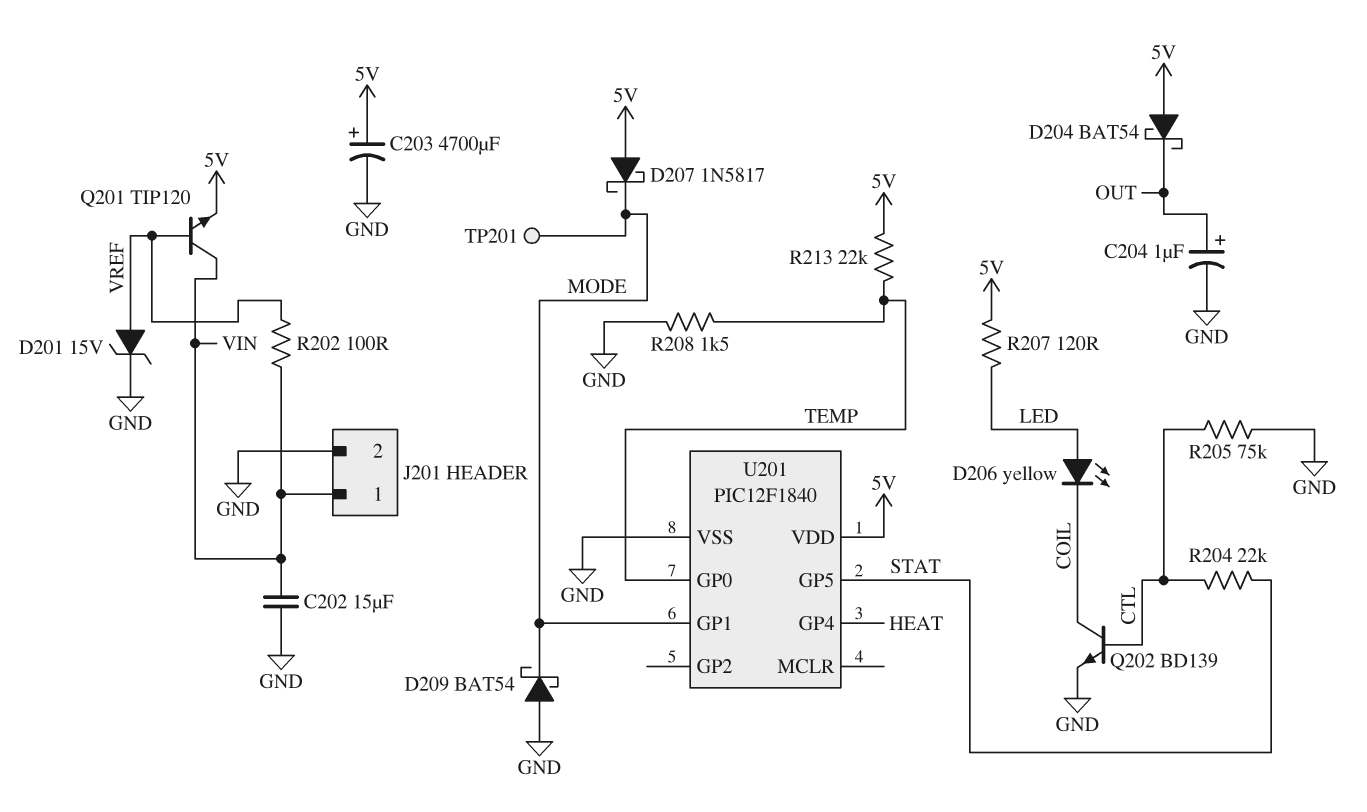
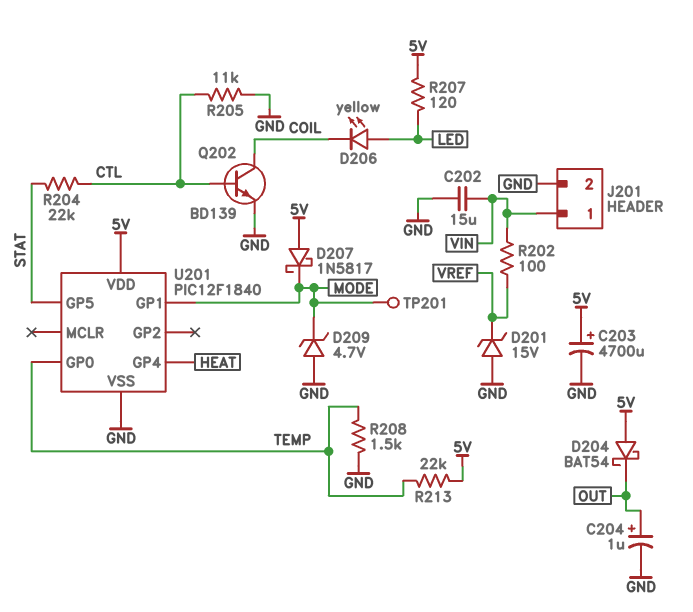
D201: zener 15V (A VREF, K GND) -> zener 15V (A GND, K VREF)
D209: schottky BAT54 (A GND, K MODE) -> zener 4.7V (A GND, K MODE)
Q201: NPN TIP120 (B VREF, C VIN, E 5V) -> none
R205: 75k (CTL, GND) -> 11k (CTL, GND)

